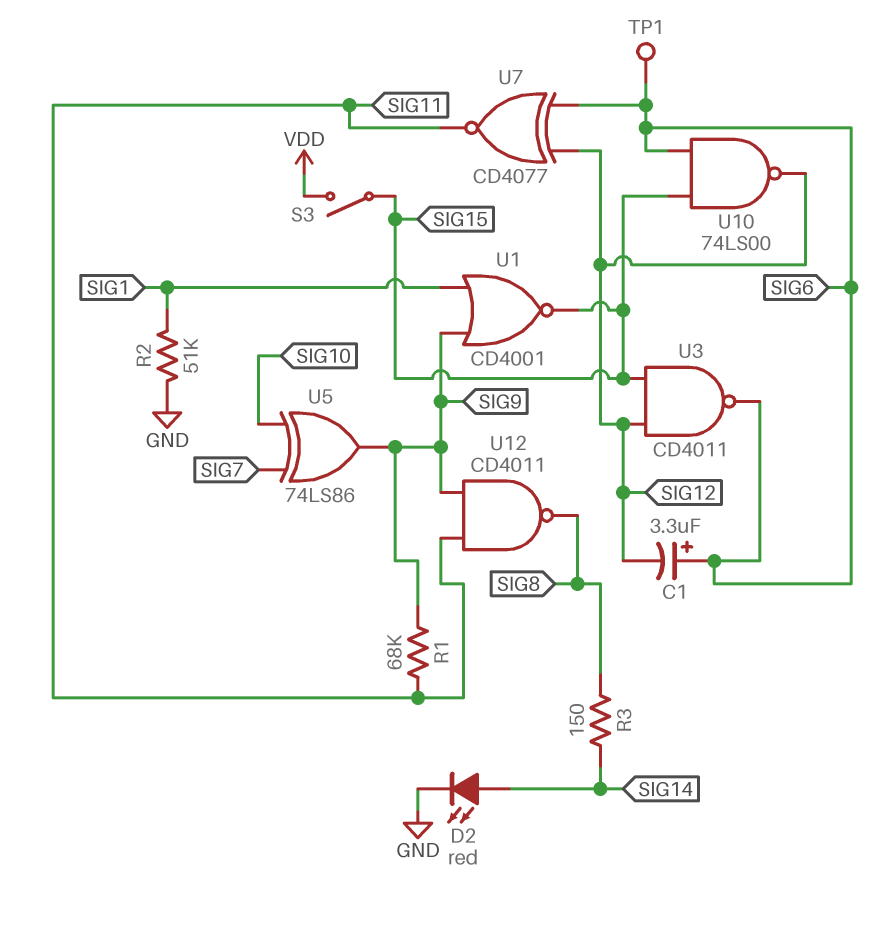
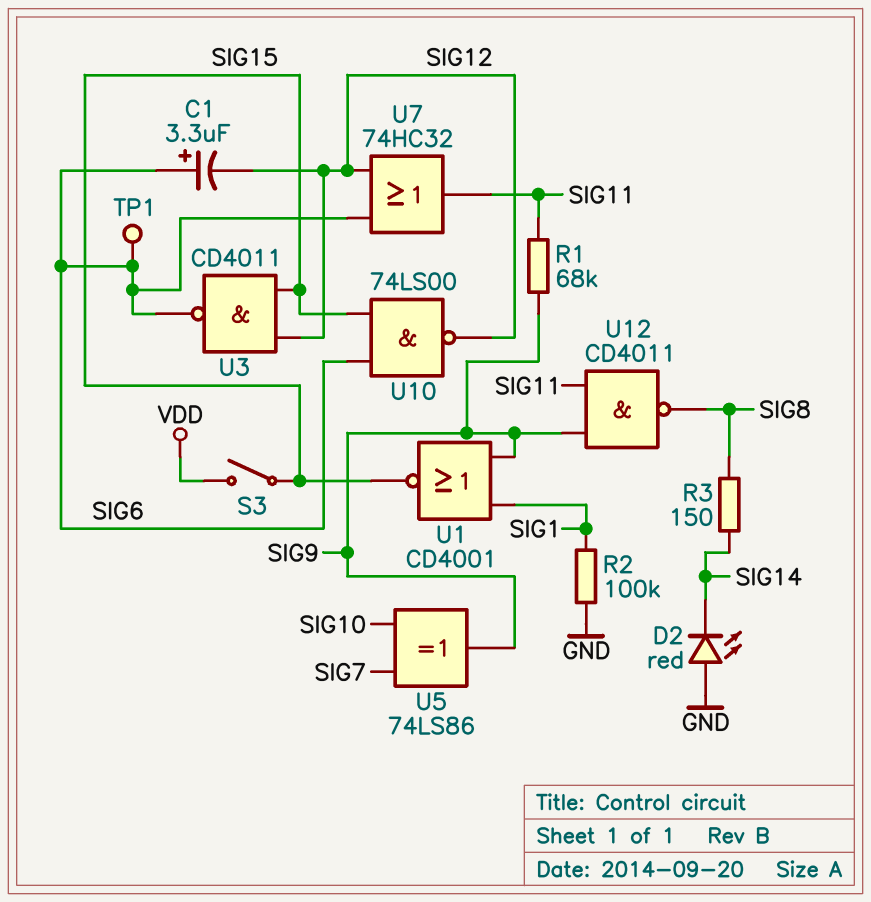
D2: LED red (A SIG14, K GND) -> LED red (A GND, K SIG14)
R2: 51k (GND, SIG1) -> 100k (GND, SIG1)
U7: XNOR CD4077 (in SIG6, in SIG12, out SIG11) -> OR 74HC32 (in SIG6, in SIG12, out SIG11)

